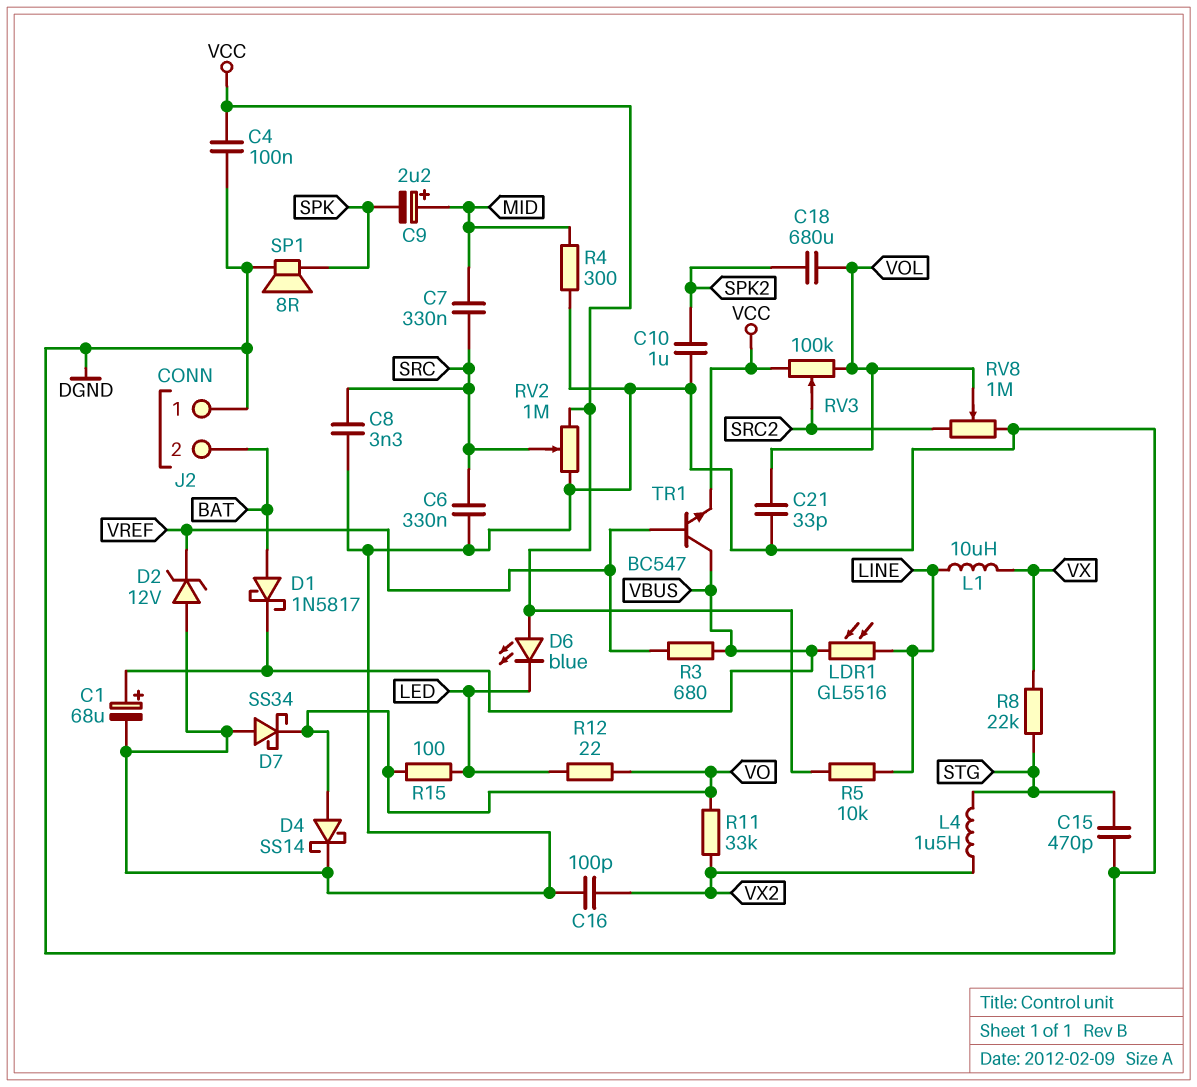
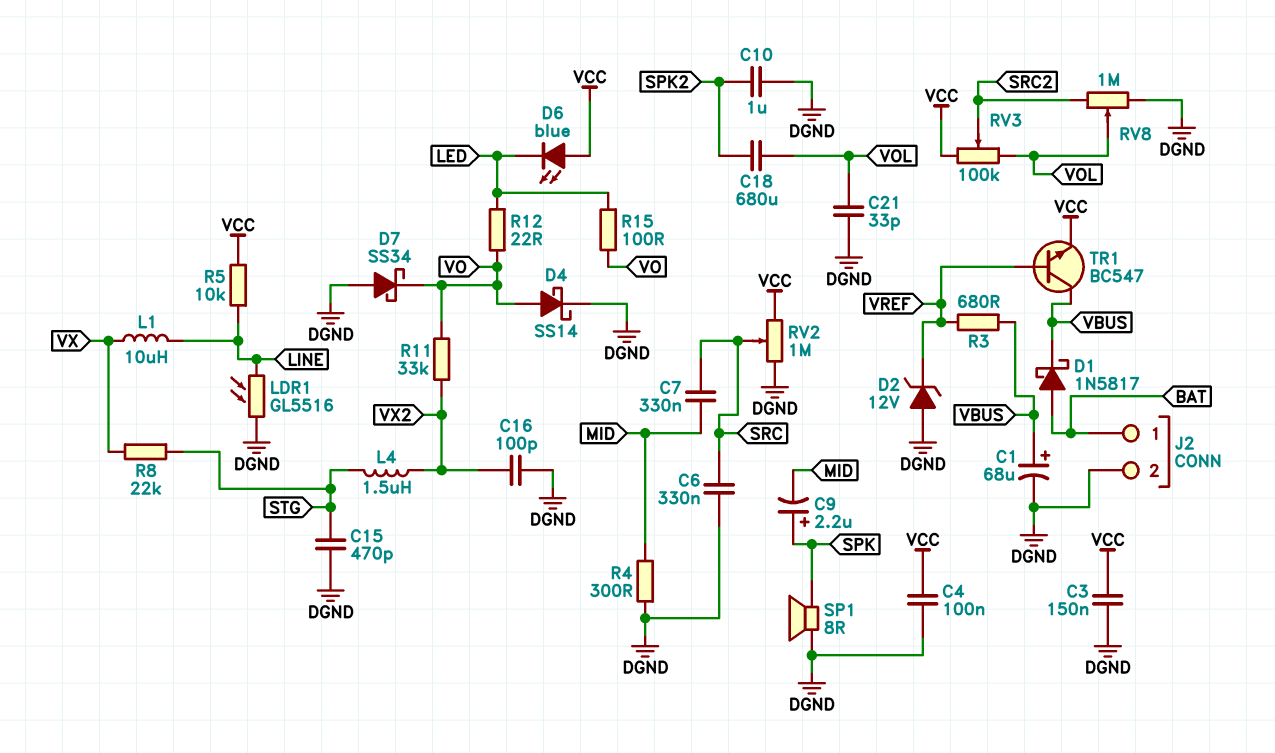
C3: none -> 150nF (DGND, VCC)
C8: 3.3nF (DGND, SRC) -> none
C9: 2.2uF (plus MID, minus SPK) -> 2.2uF (plus SPK, minus MID)
J2 pin 1: DGND -> BAT
J2 pin 2: BAT -> DGND
LDR1: GL5516 (LINE, VBUS) -> GL5516 (DGND, LINE)

